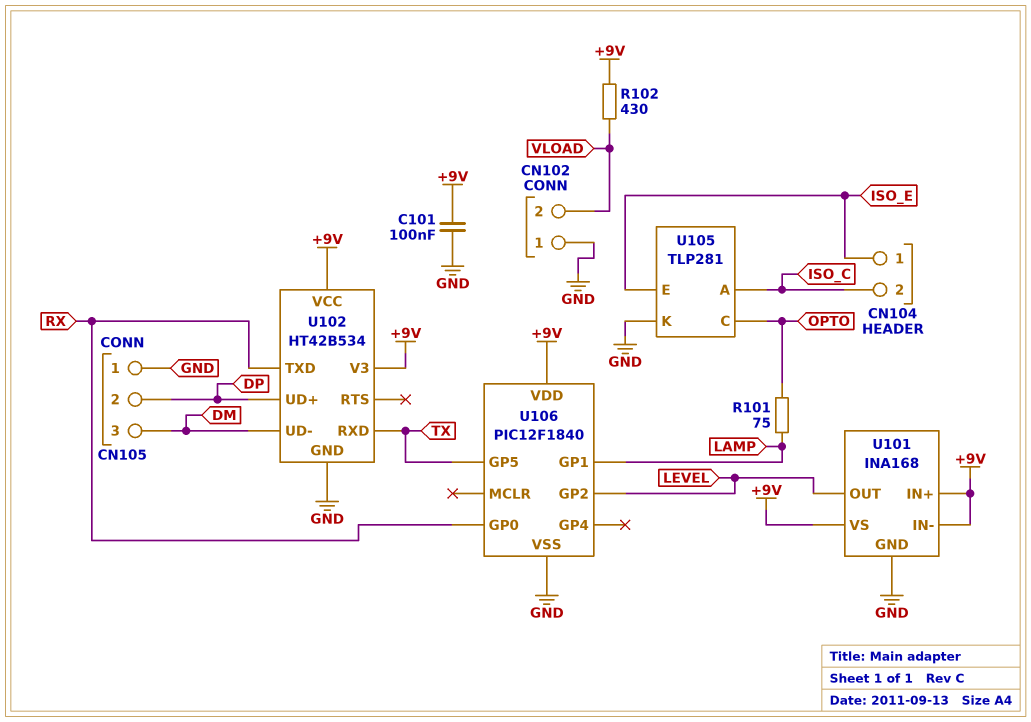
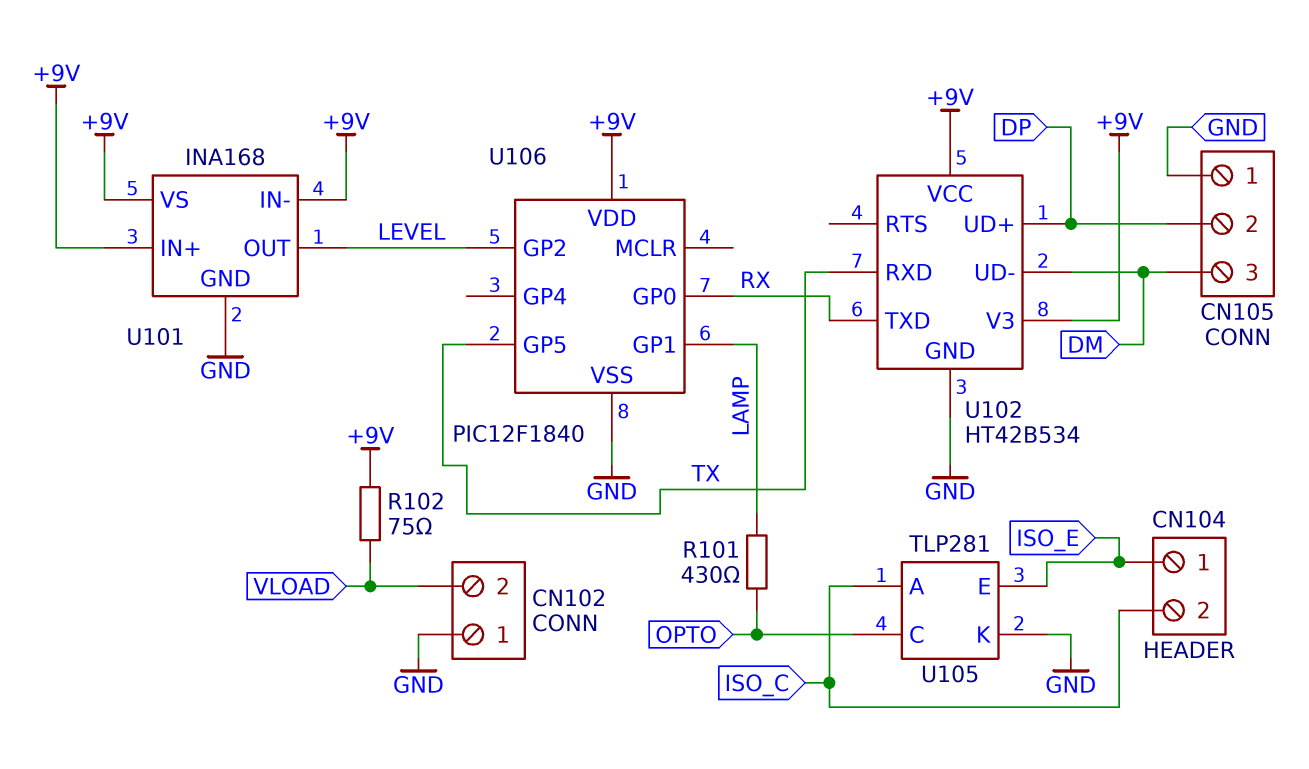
C101: 100nF (+9V, GND) -> none
R101: 75 (LAMP, OPTO) -> 430 (LAMP, OPTO)
R102: 430 (+9V, VLOAD) -> 75 (+9V, VLOAD)

